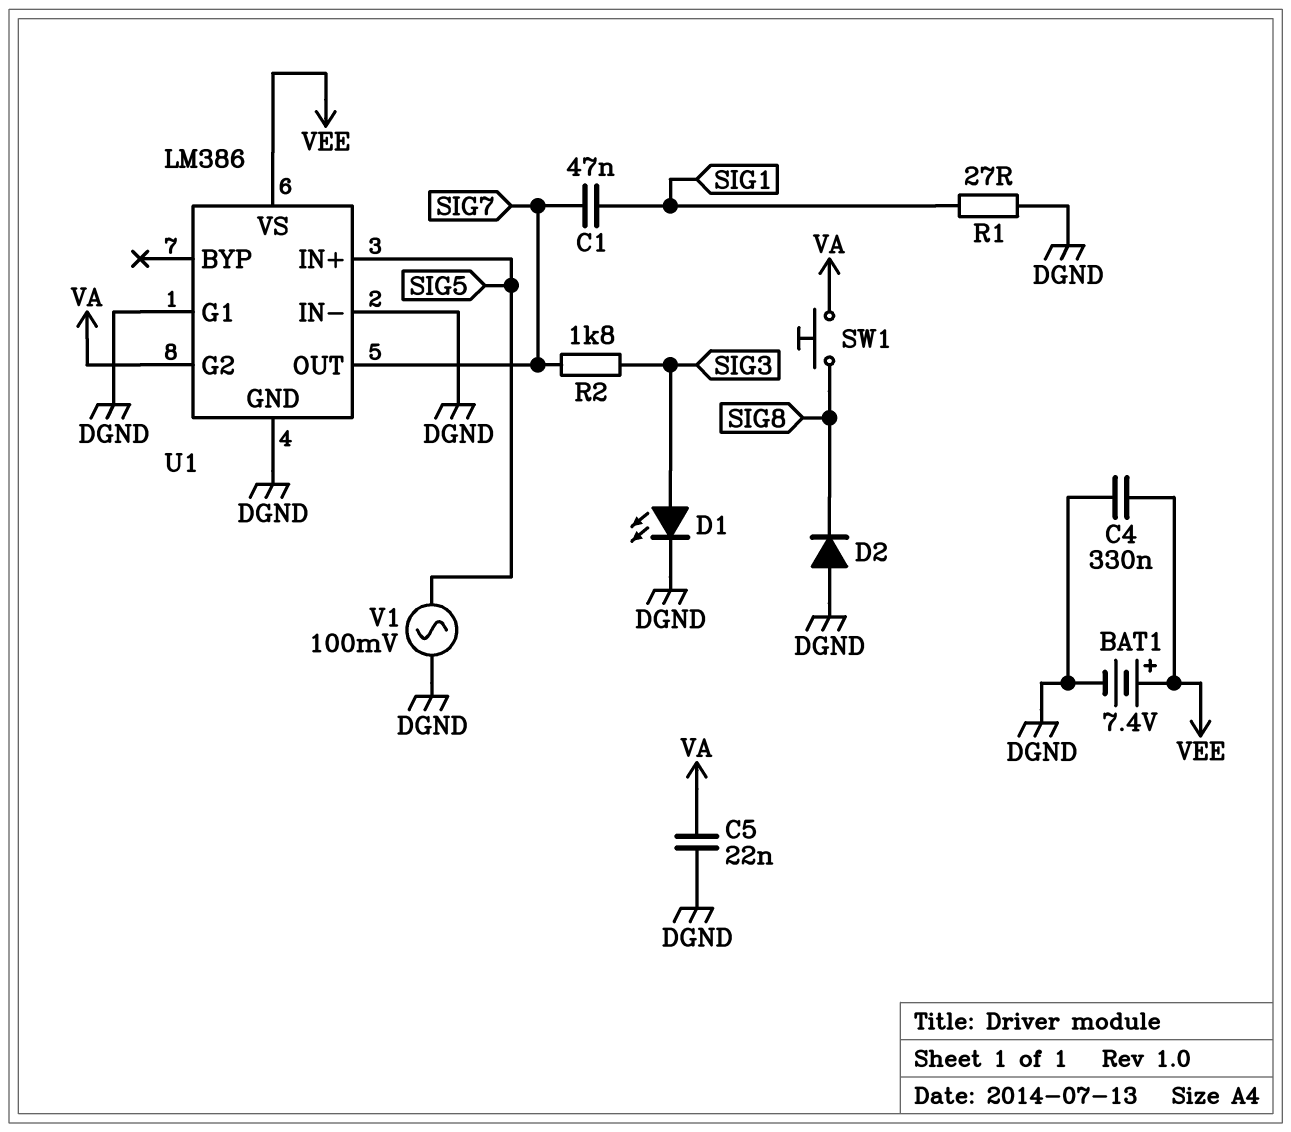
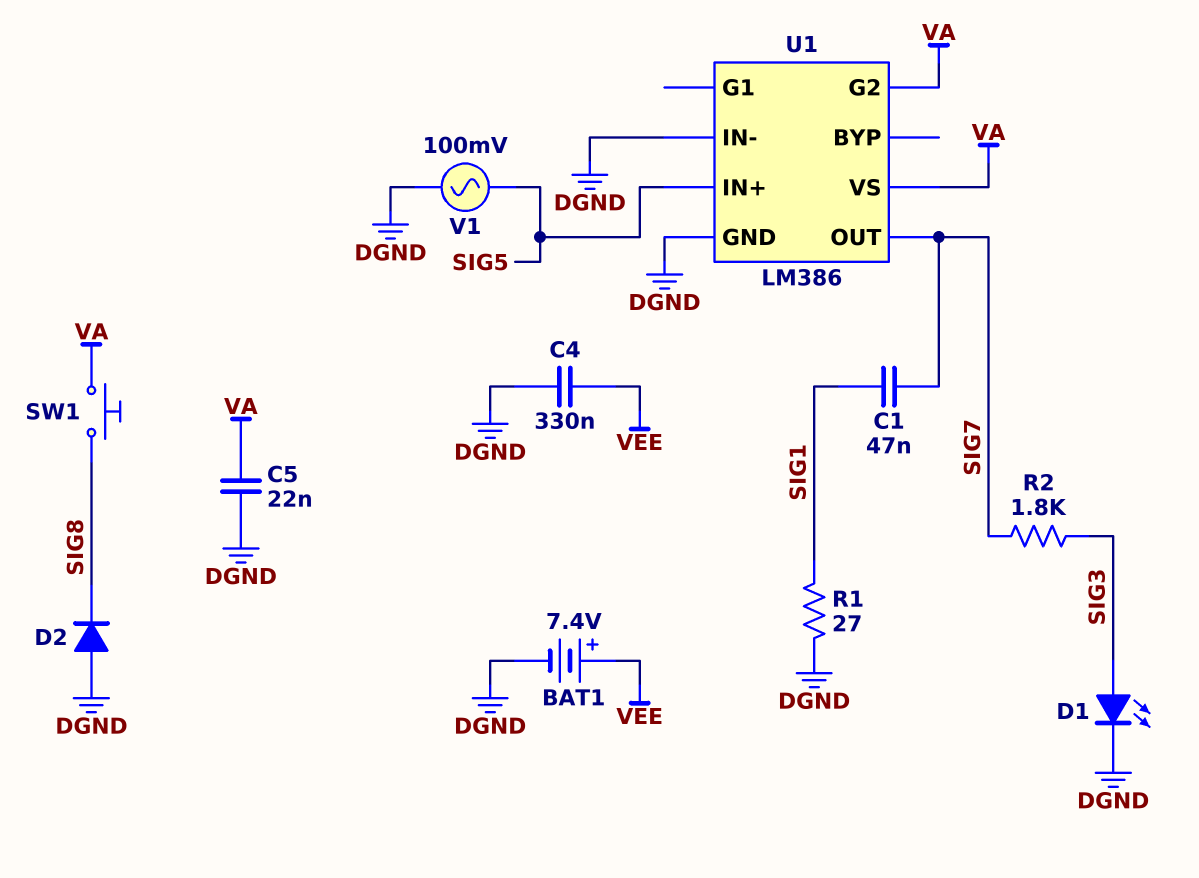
U1 pin G1: DGND -> none
U1 pin VS: VEE -> VA

